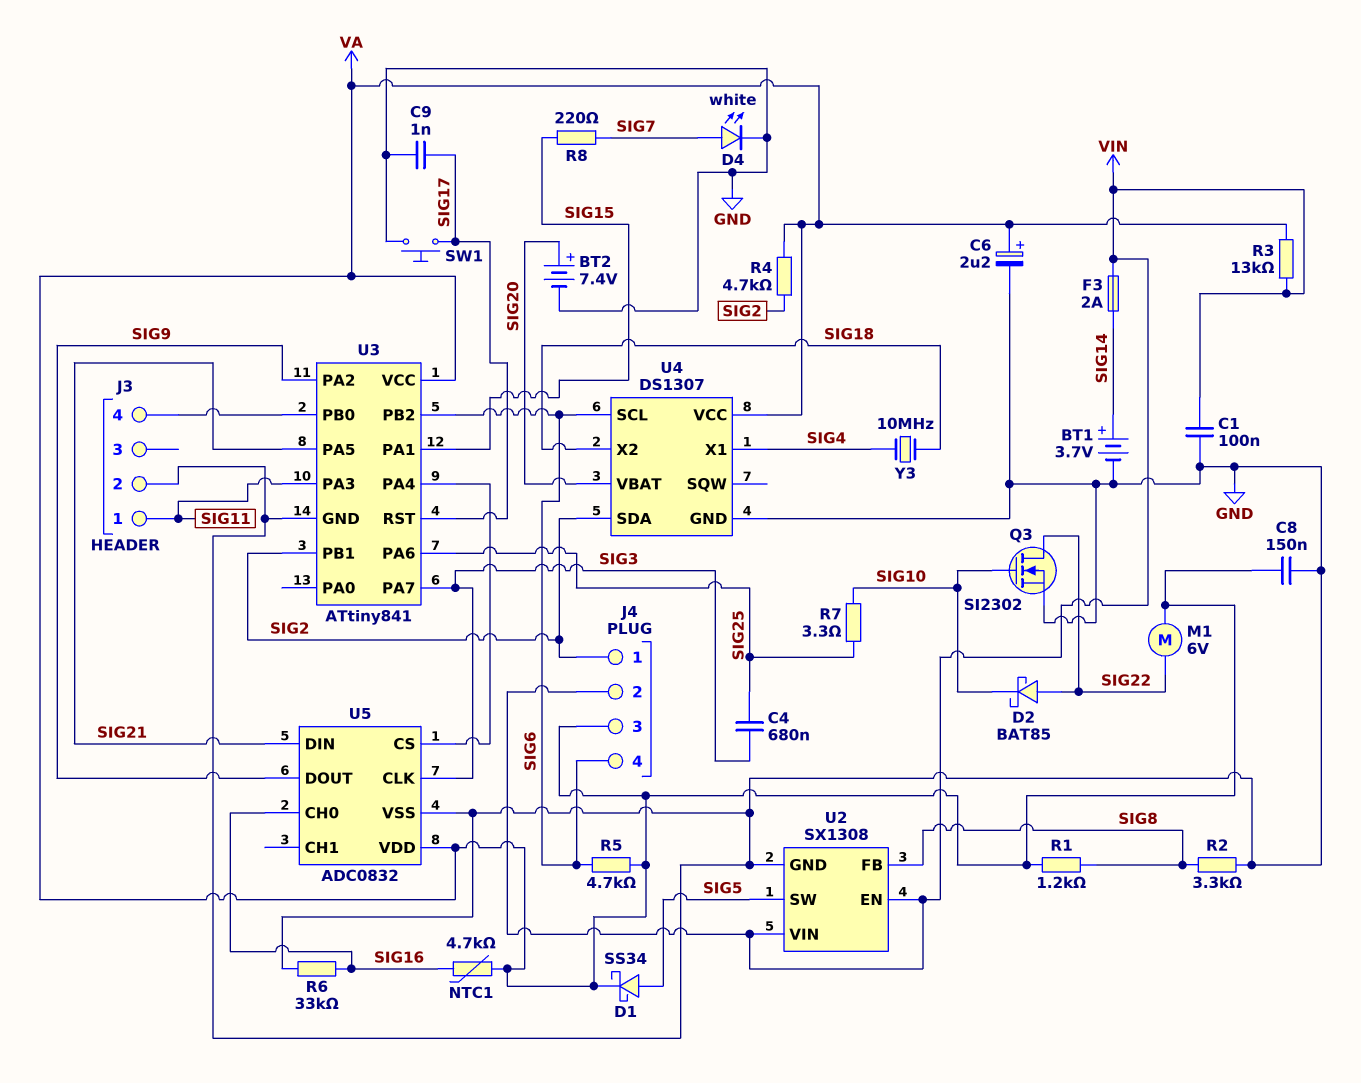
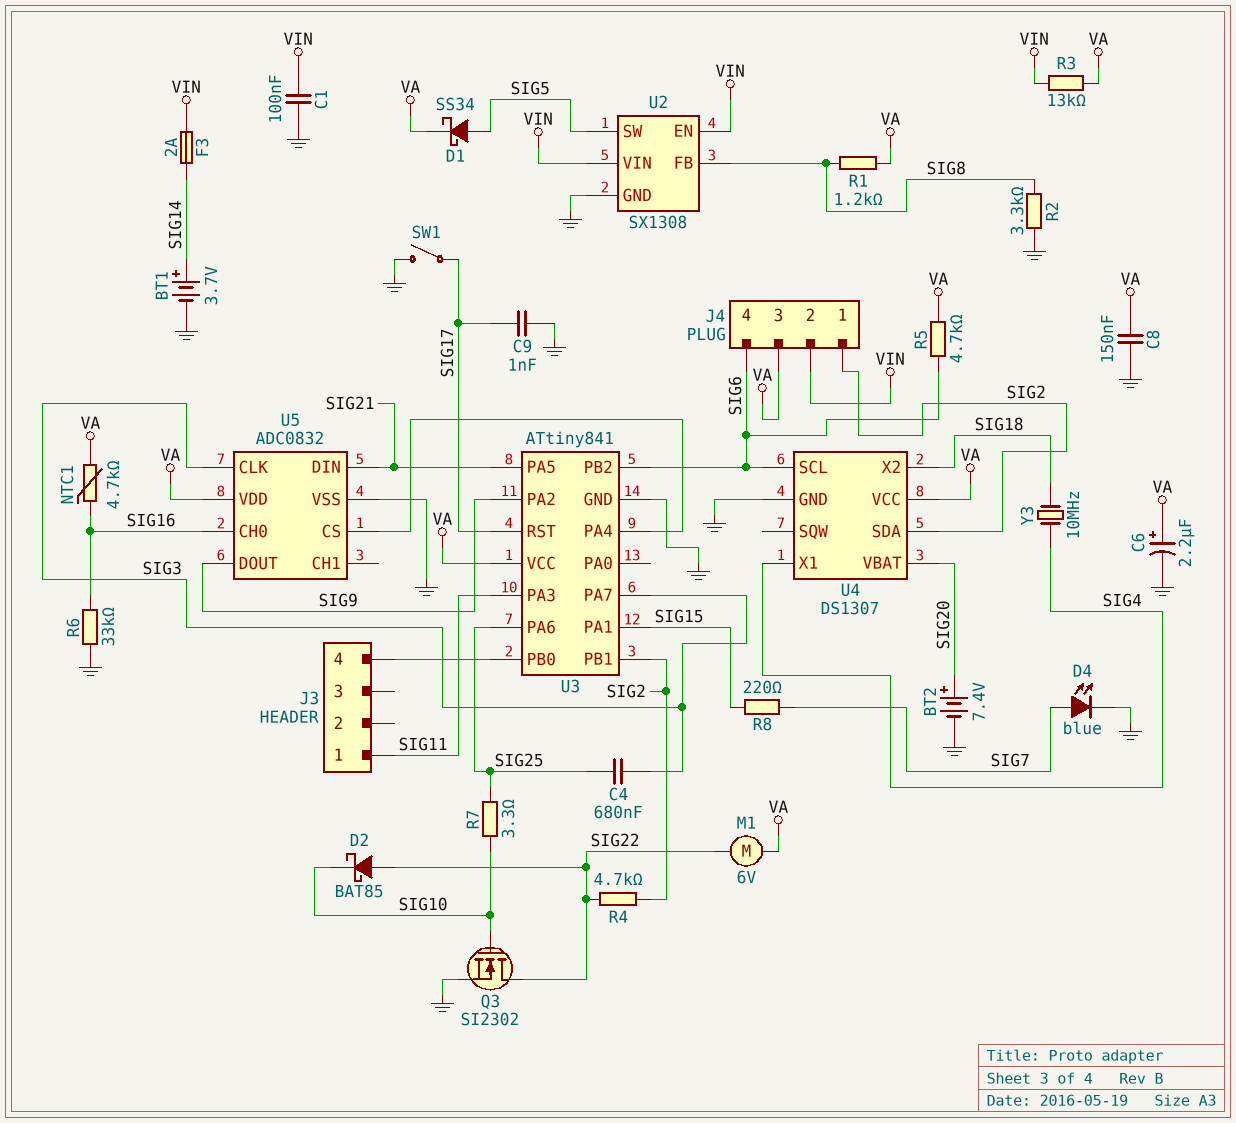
D4: LED white (A SIG7, K GND) -> LED blue (A SIG7, K GND)
J3 pin 2: GND -> none
R4: 4.7k (SIG2, VA) -> 4.7k (SIG2, SIG22)
SW1: button (GND, SIG17) -> switch (GND, SIG17)

